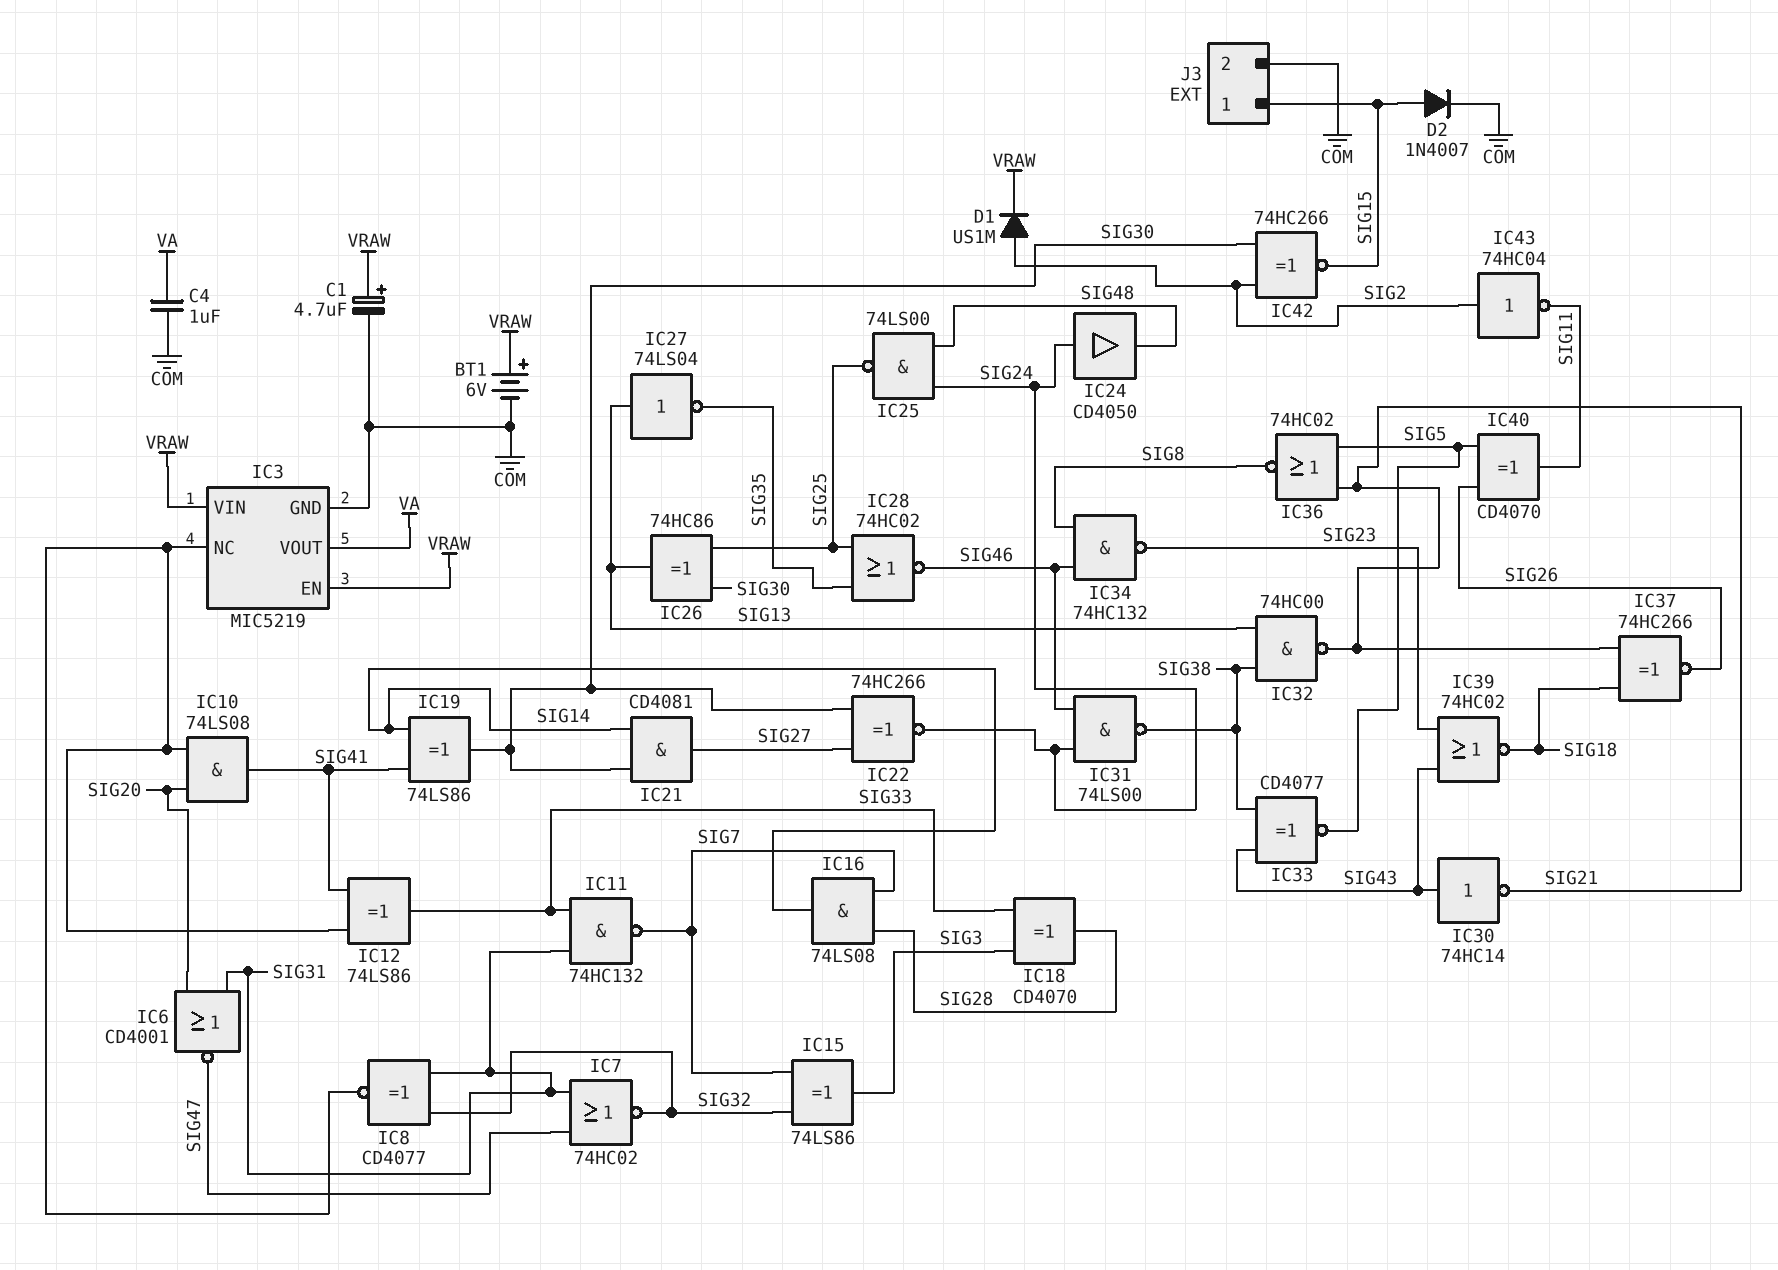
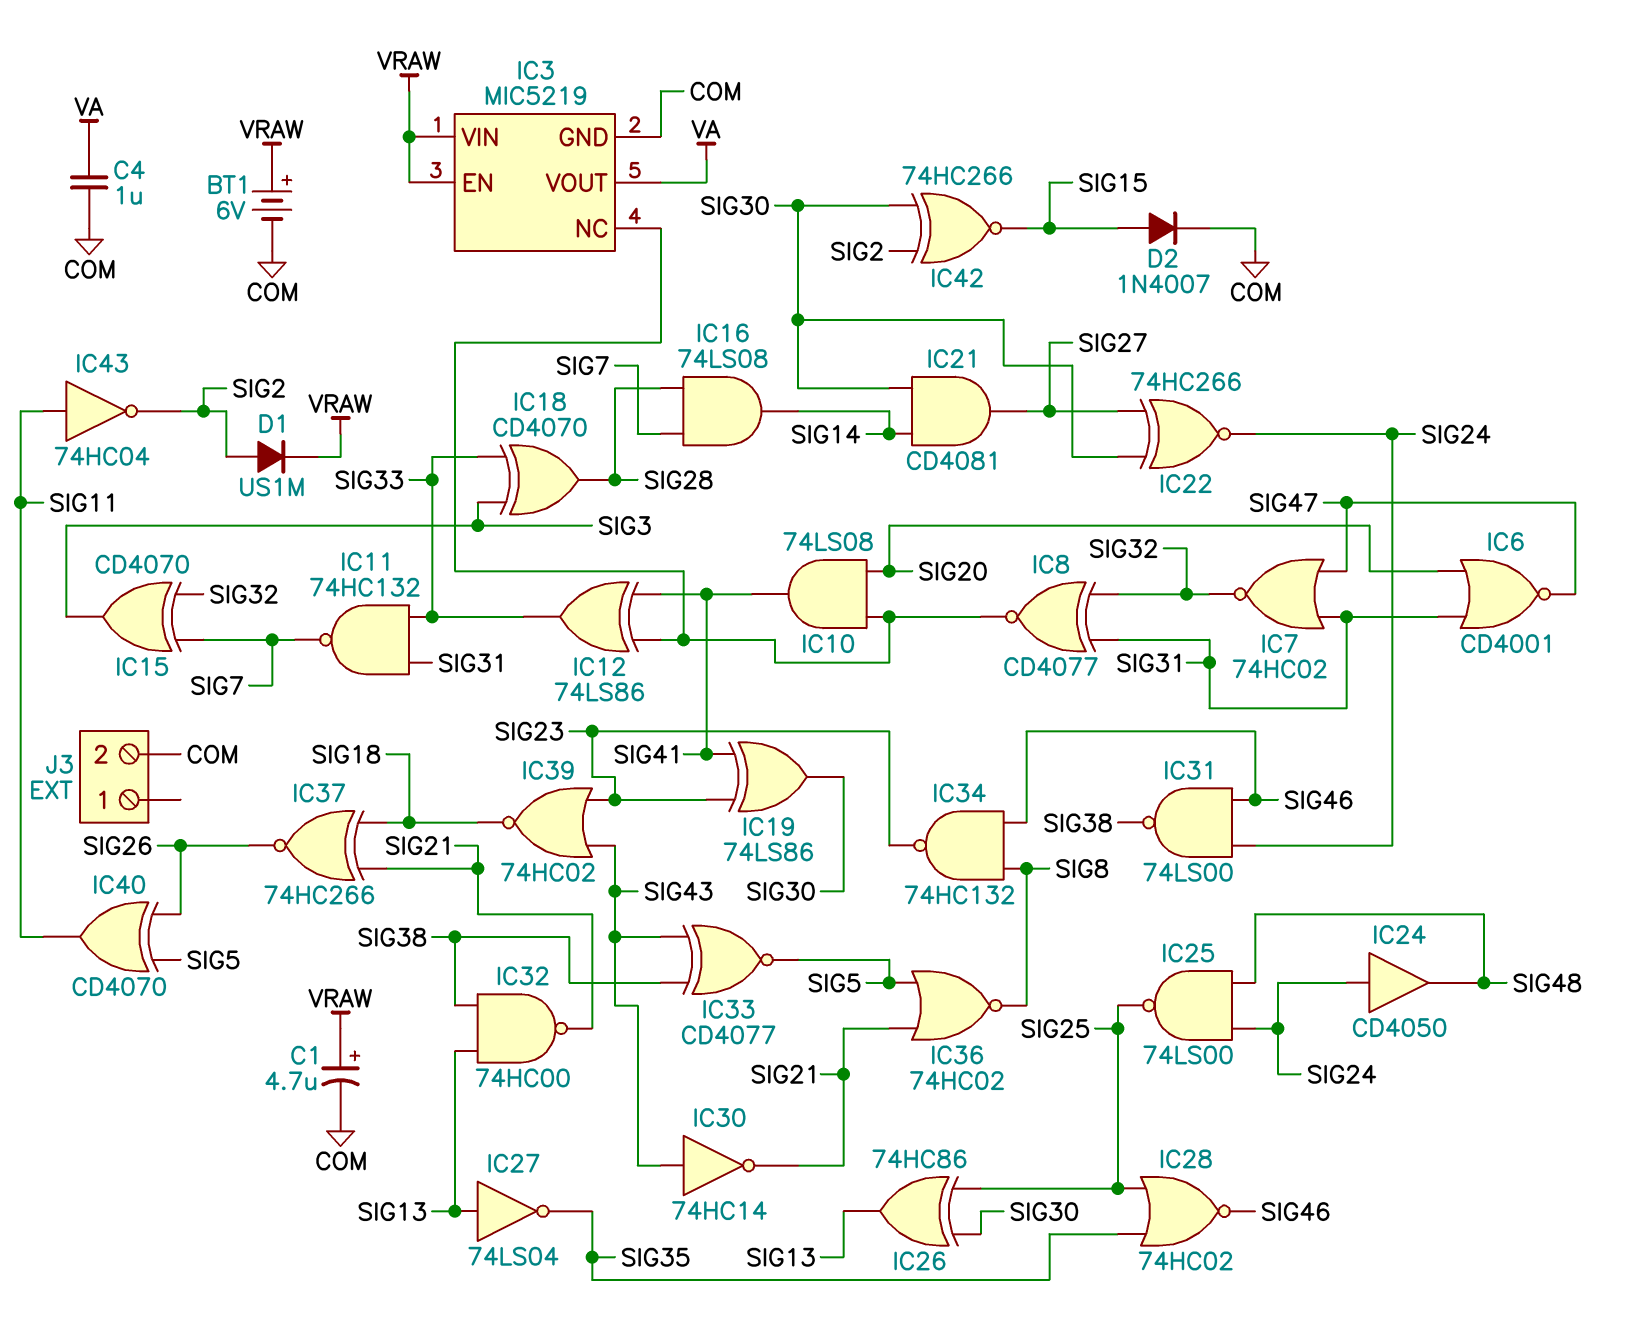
IC15: XOR 74LS86 (in SIG7, in SIG32, out SIG3) -> XOR CD4070 (in SIG7, in SIG32, out SIG3)
IC19: XOR 74LS86 (in SIG14, in SIG41, out SIG30) -> XOR 74LS86 (in SIG23, in SIG41, out SIG30)
IC43: NOT 74HC04 (in SIG2, out SIG11) -> NOT 74HC04 (in SIG11, out SIG2)
J3 pin 1: SIG15 -> none

